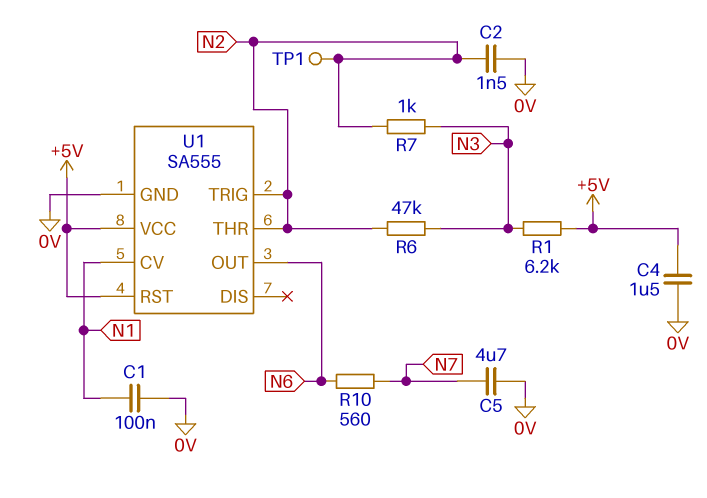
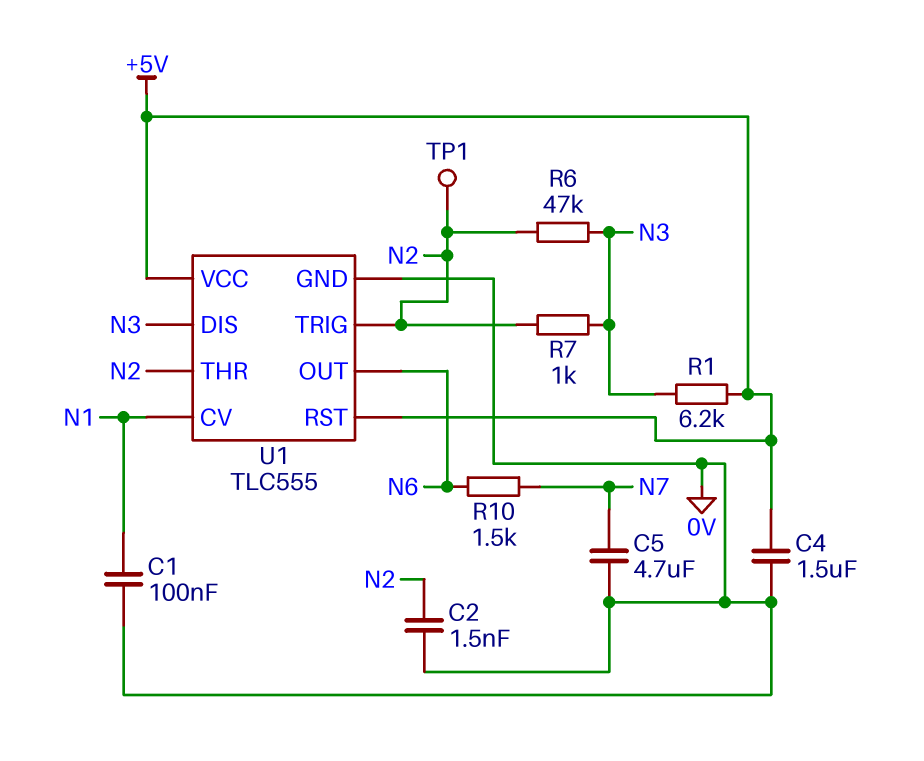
R10: 560 (N6, N7) -> 1.5k (N6, N7)
U1: SA555 -> TLC555
U1 pin DIS: none -> N3

